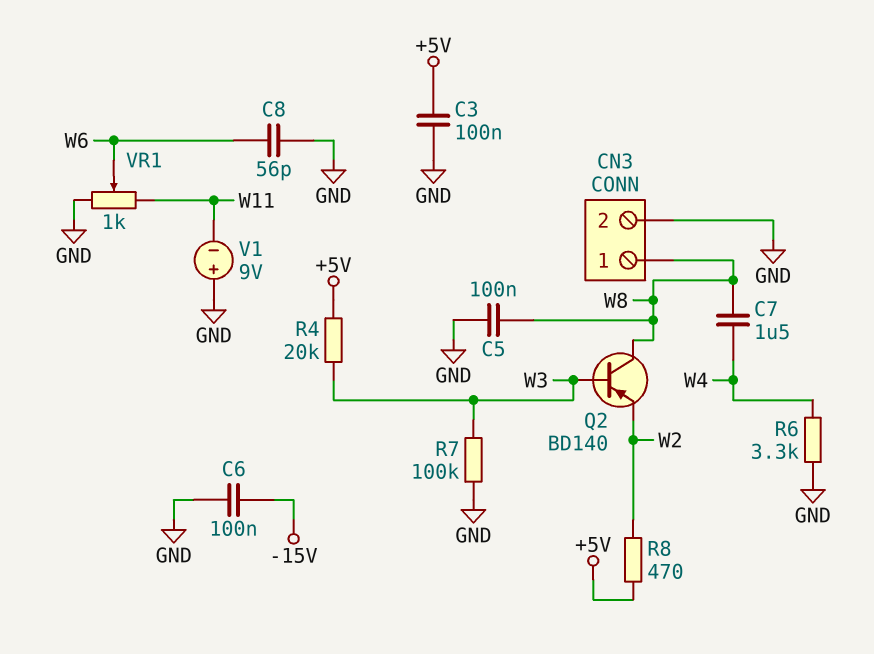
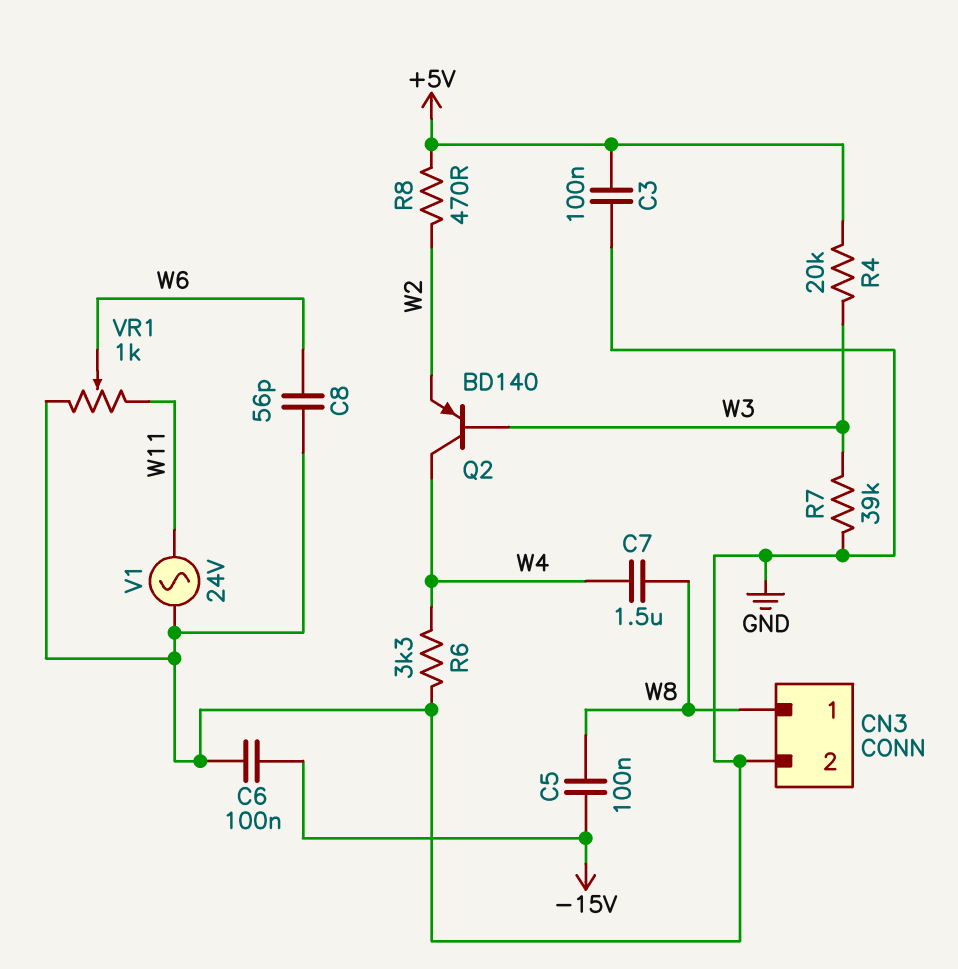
C5: 100nF (GND, W8) -> 100nF (-15V, W8)
Q2: PNP BD140 (B W3, C W8, E W2) -> PNP BD140 (B W3, C W4, E W2)
R7: 100k (GND, W3) -> 39k (GND, W3)
V1: 9V (plus GND, minus W11) -> AC 24V (GND, W11)

